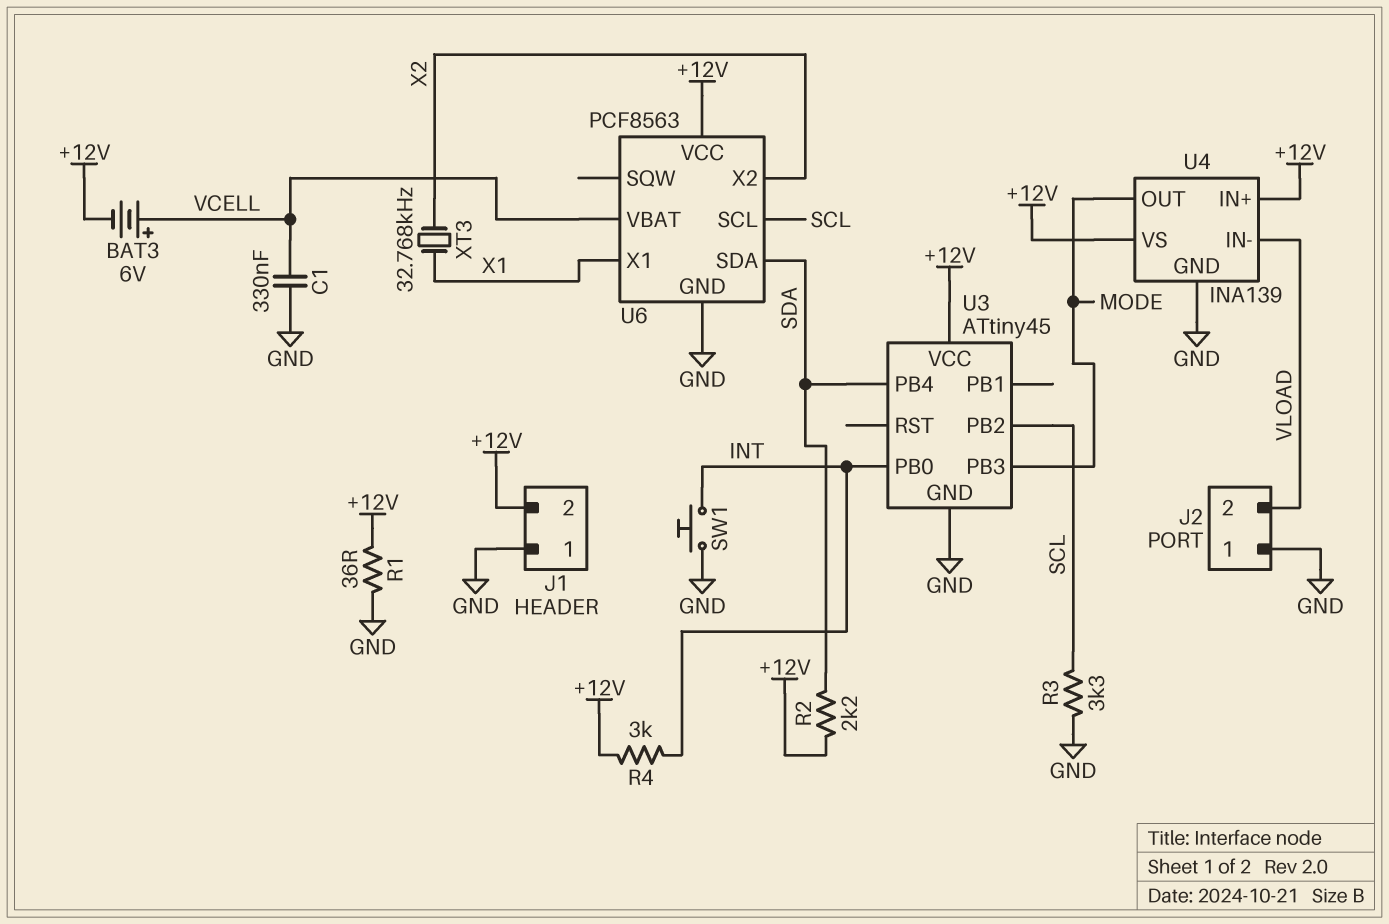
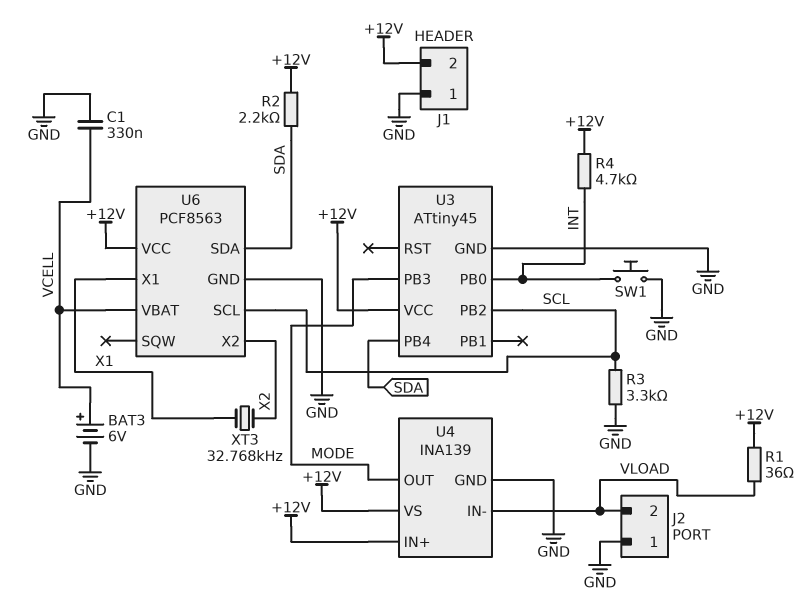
BAT3: 6V (plus VCELL, minus +12V) -> 6V (plus VCELL, minus GND)
R1: 36 (+12V, GND) -> 36 (+12V, VLOAD)
R4: 3k (+12V, INT) -> 4.7k (+12V, INT)

